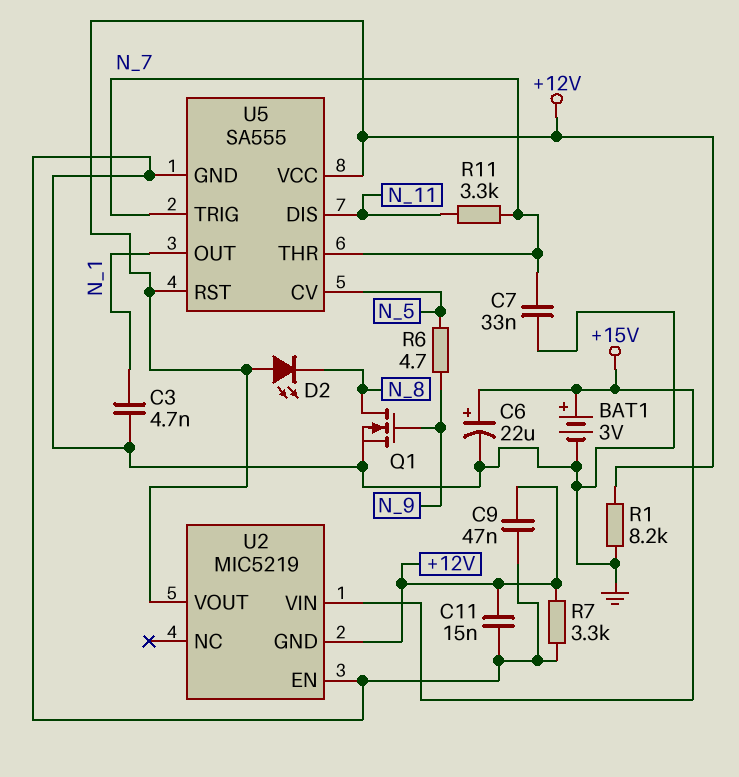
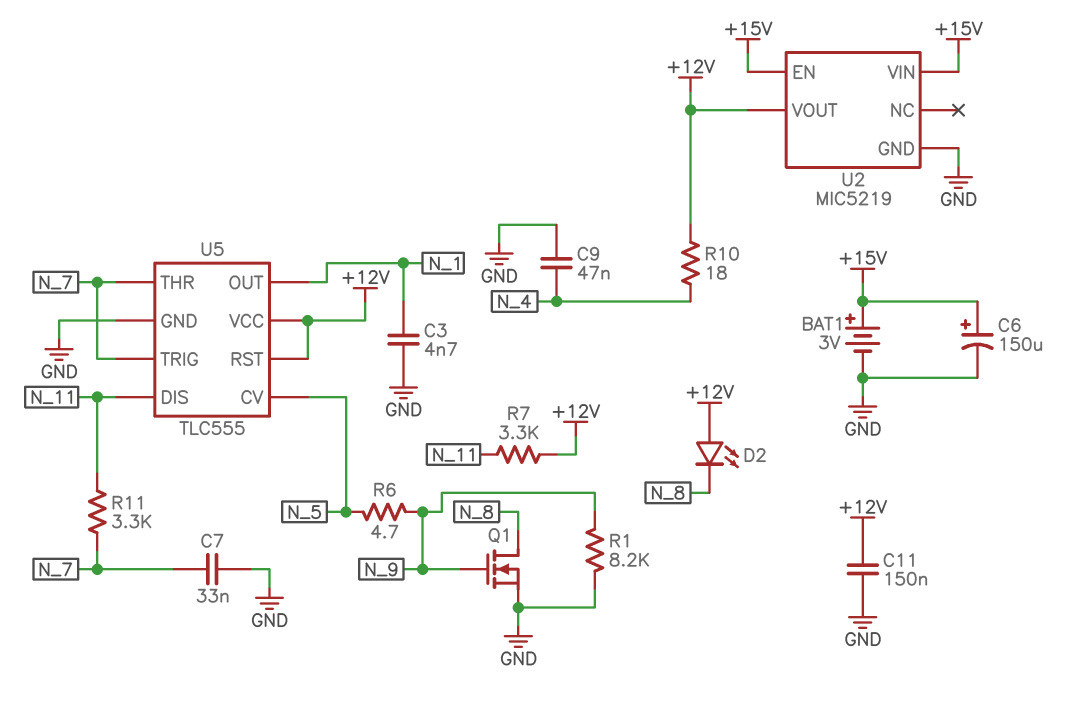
C6: 22uF (plus +15V, minus GND) -> 150uF (plus +15V, minus GND)
C9: 47nF (+12V, GND) -> 47nF (GND, N_4)
C11: 15nF (+12V, GND) -> 150nF (+12V, GND)
R1: 8.2k (+12V, GND) -> 8.2k (GND, N_9)
R7: 3.3k (+12V, GND) -> 3.3k (+12V, N_11)
R10: none -> 18 (+12V, N_4)
U2 pin EN: GND -> +15V
U2 pin GND: +12V -> GND
U5: SA555 -> TLC555

